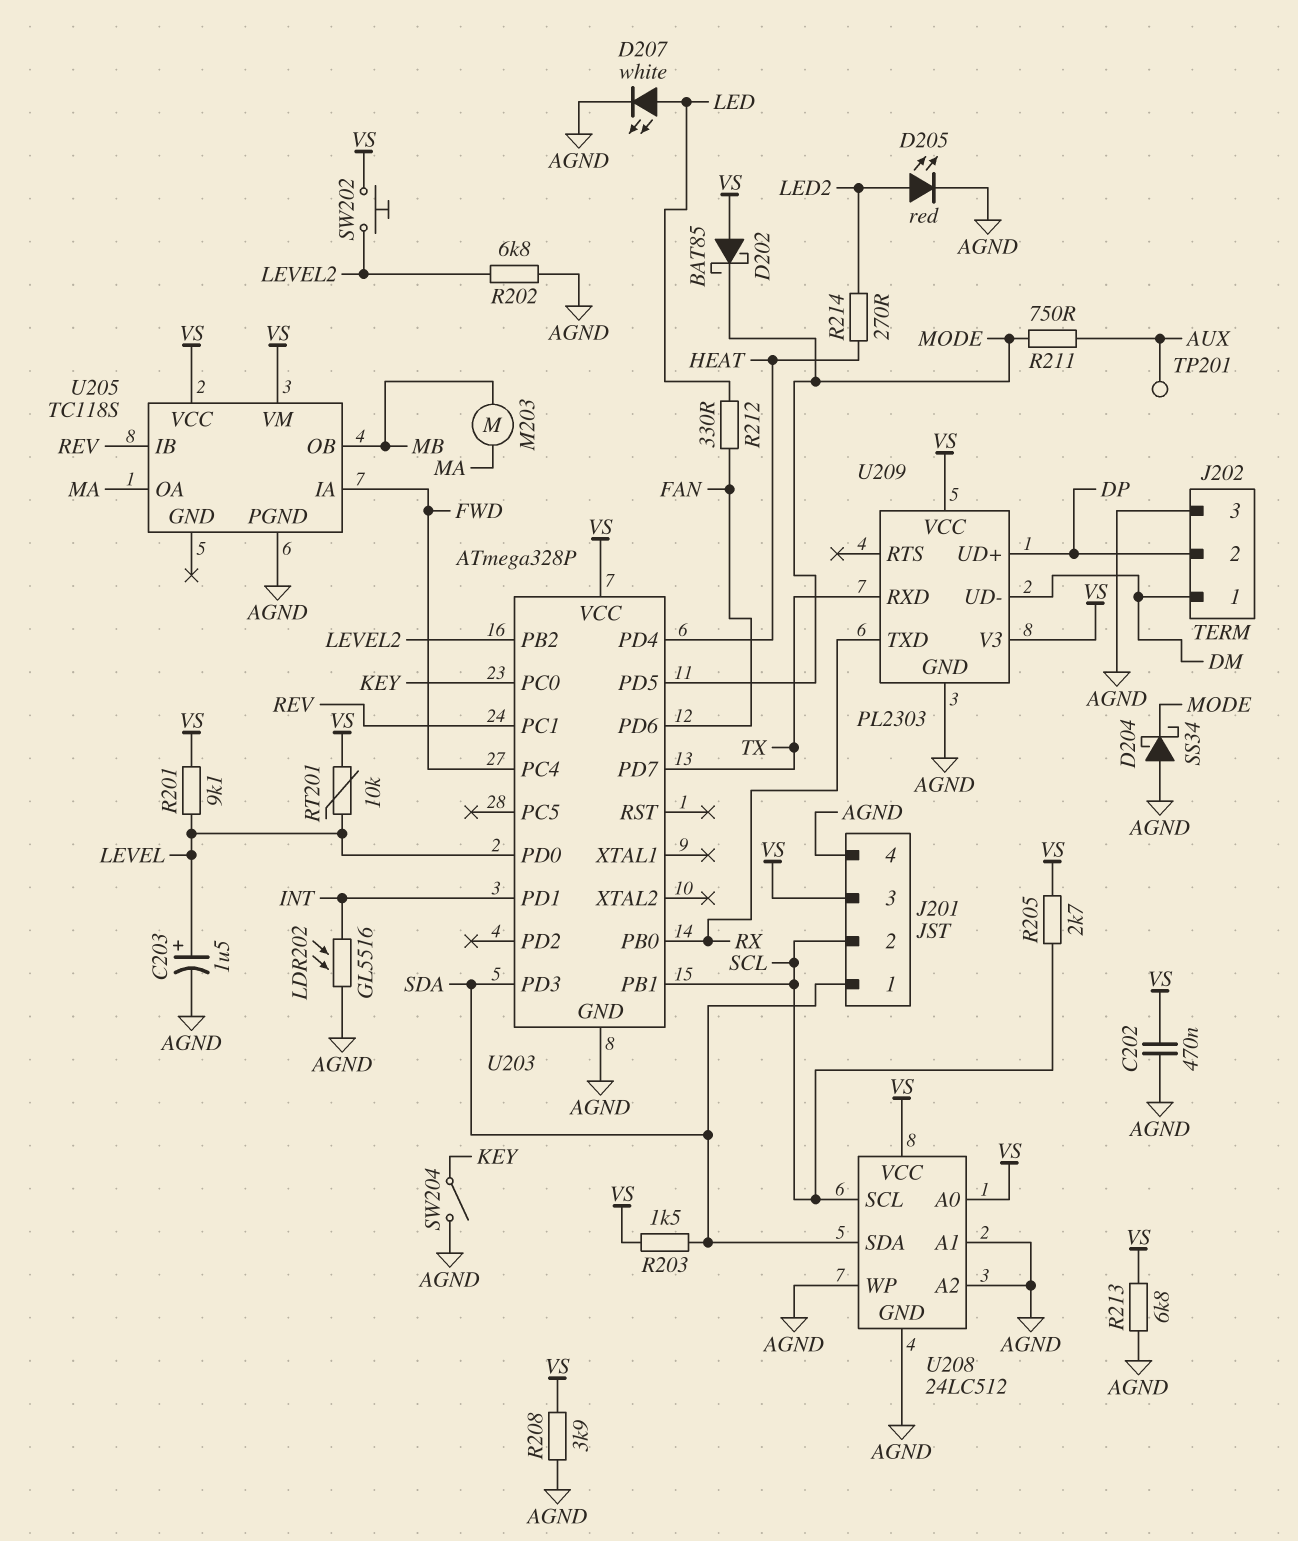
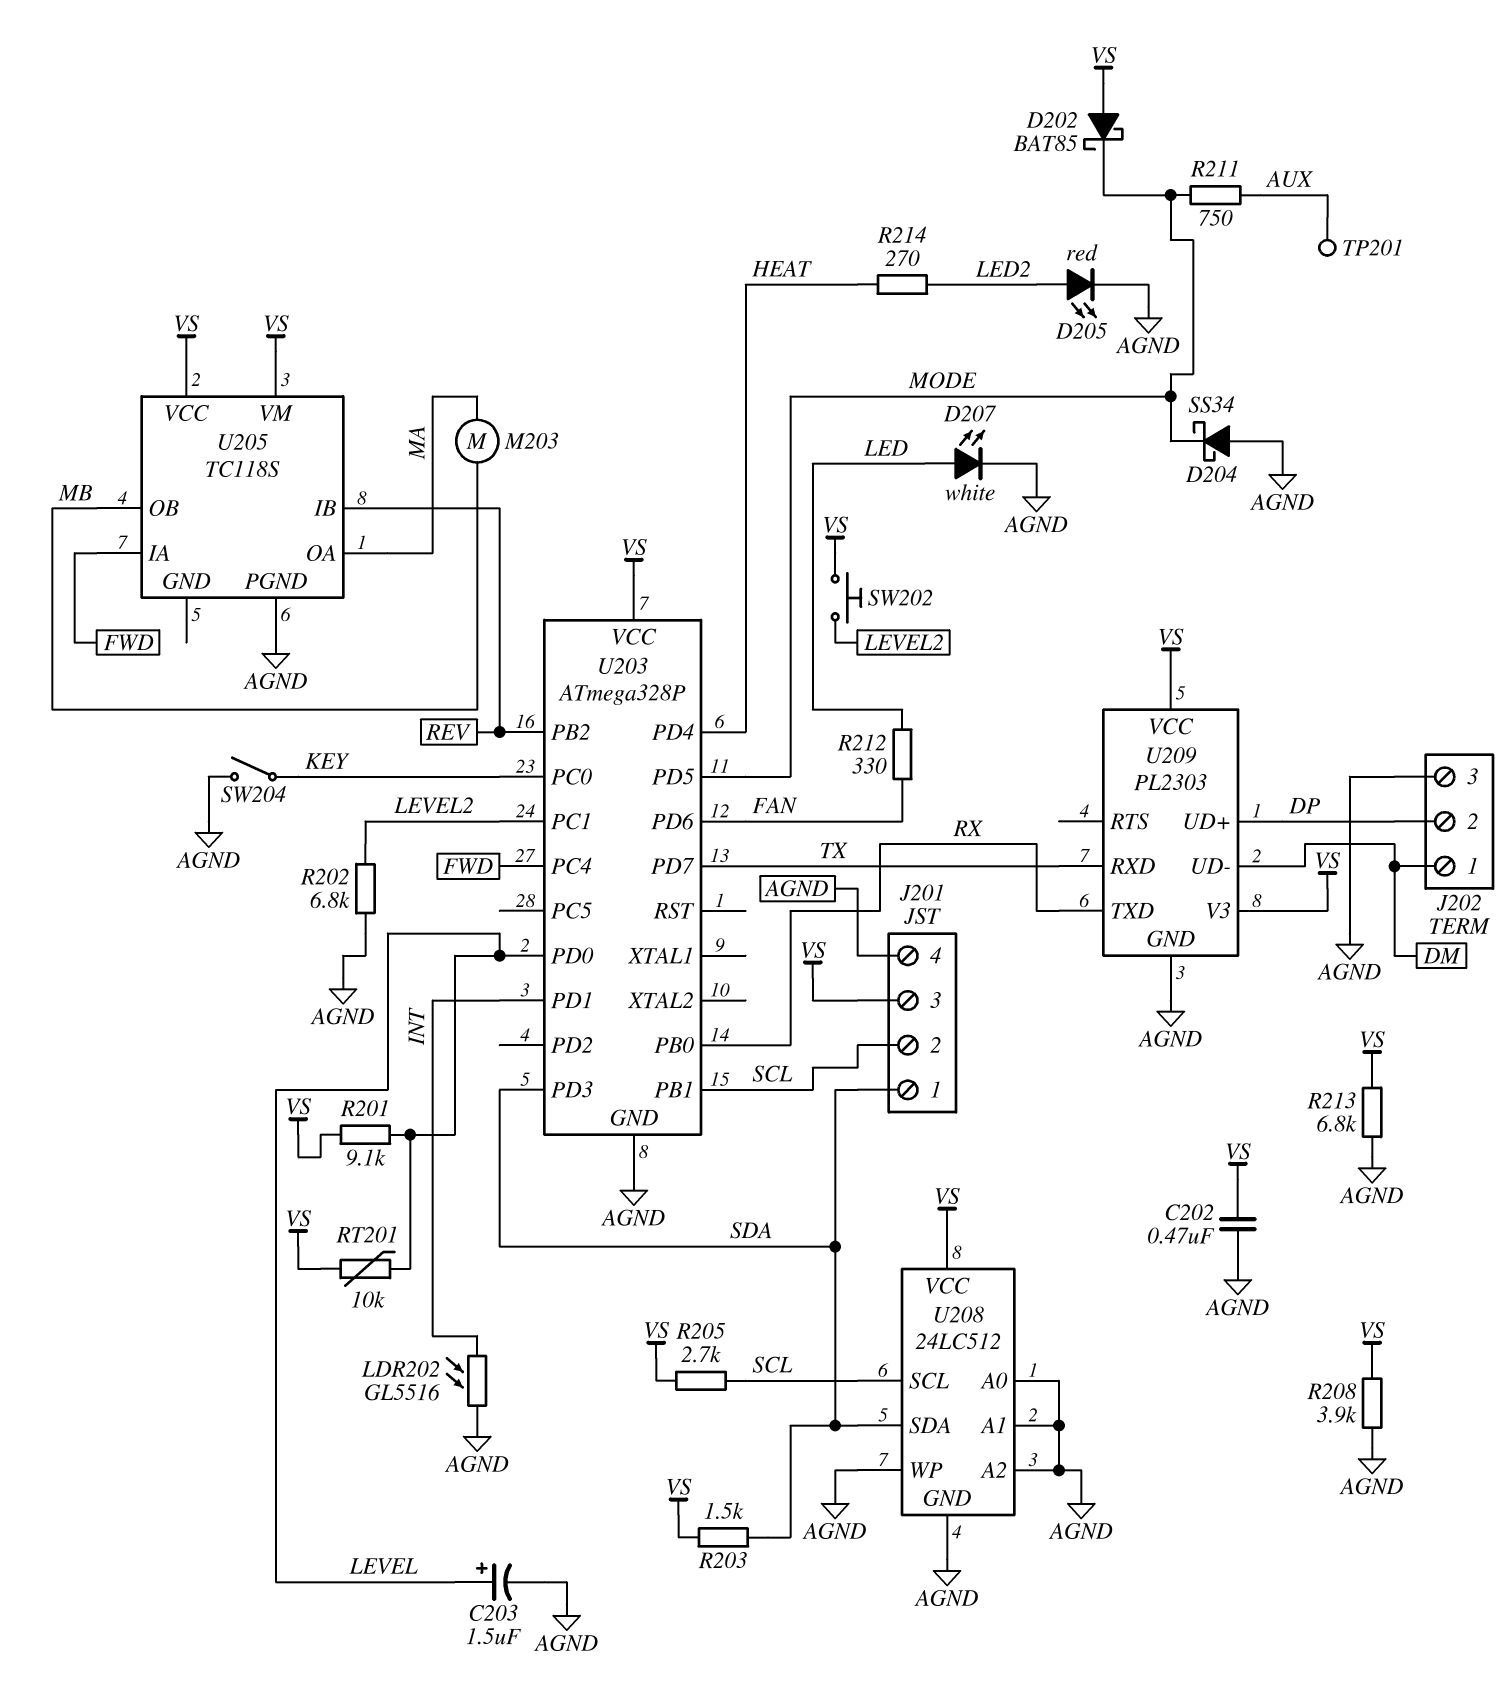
U203 pin PB2: LEVEL2 -> REV
U203 pin PC1: REV -> LEVEL2
U208 pin A0: VS -> AGND

